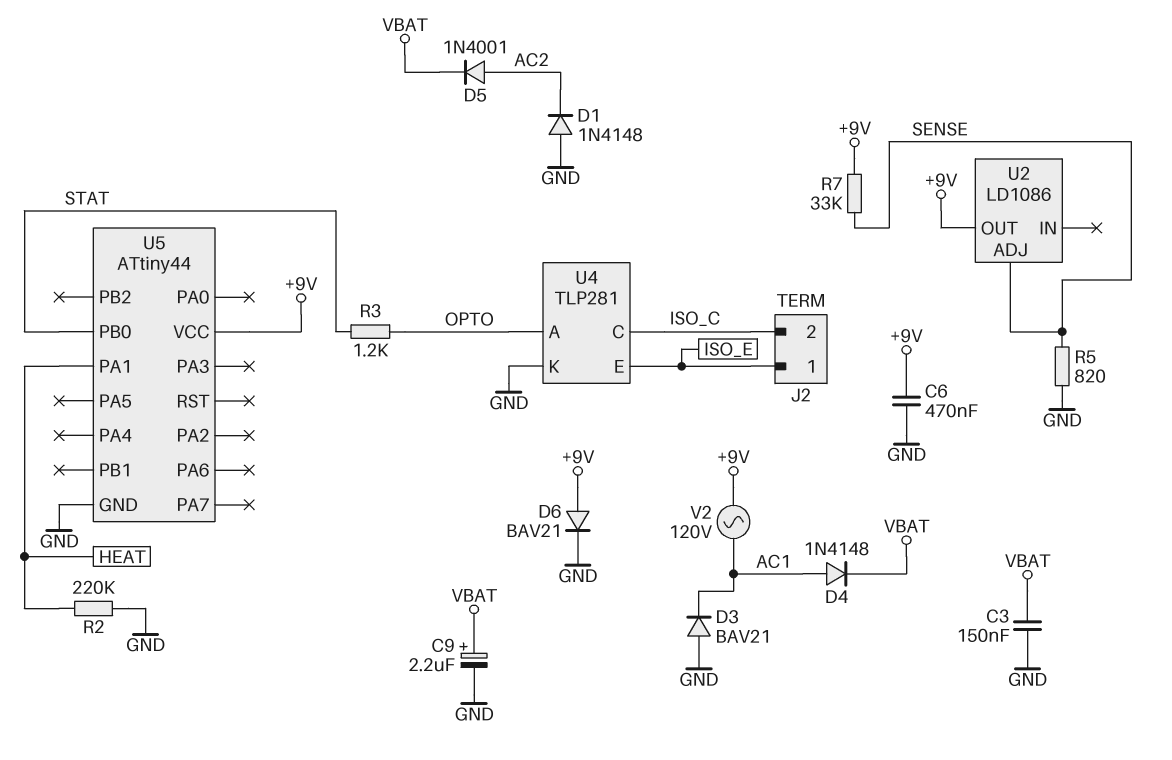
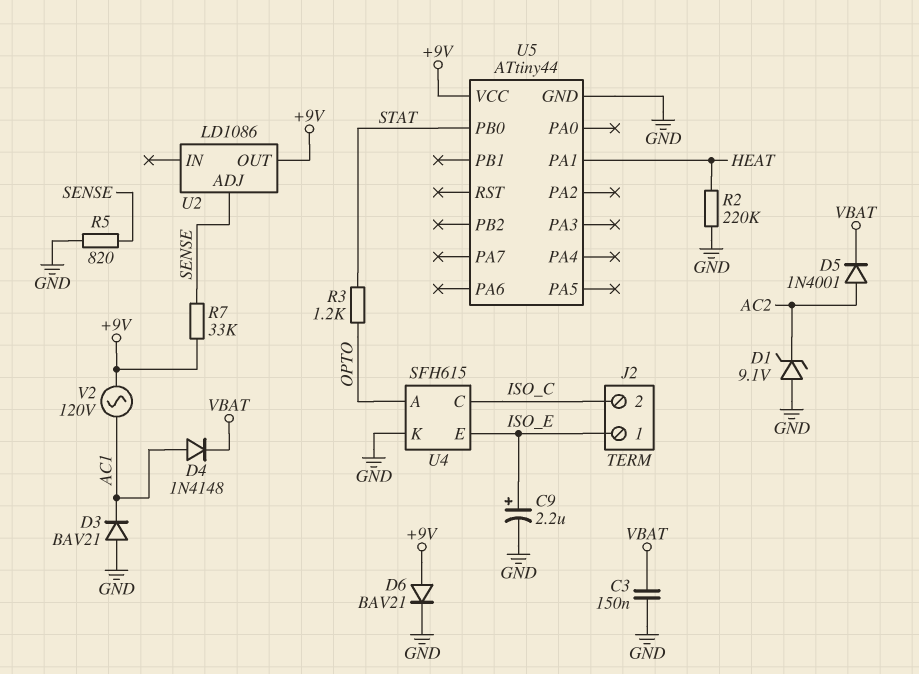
C6: 470nF (+9V, GND) -> none
C9: 2.2uF (plus VBAT, minus GND) -> 2.2uF (plus ISO_E, minus GND)
D1: diode 1N4148 (A GND, K AC2) -> zener 9.1V (A GND, K AC2)
U4: TLP281 -> SFH615

